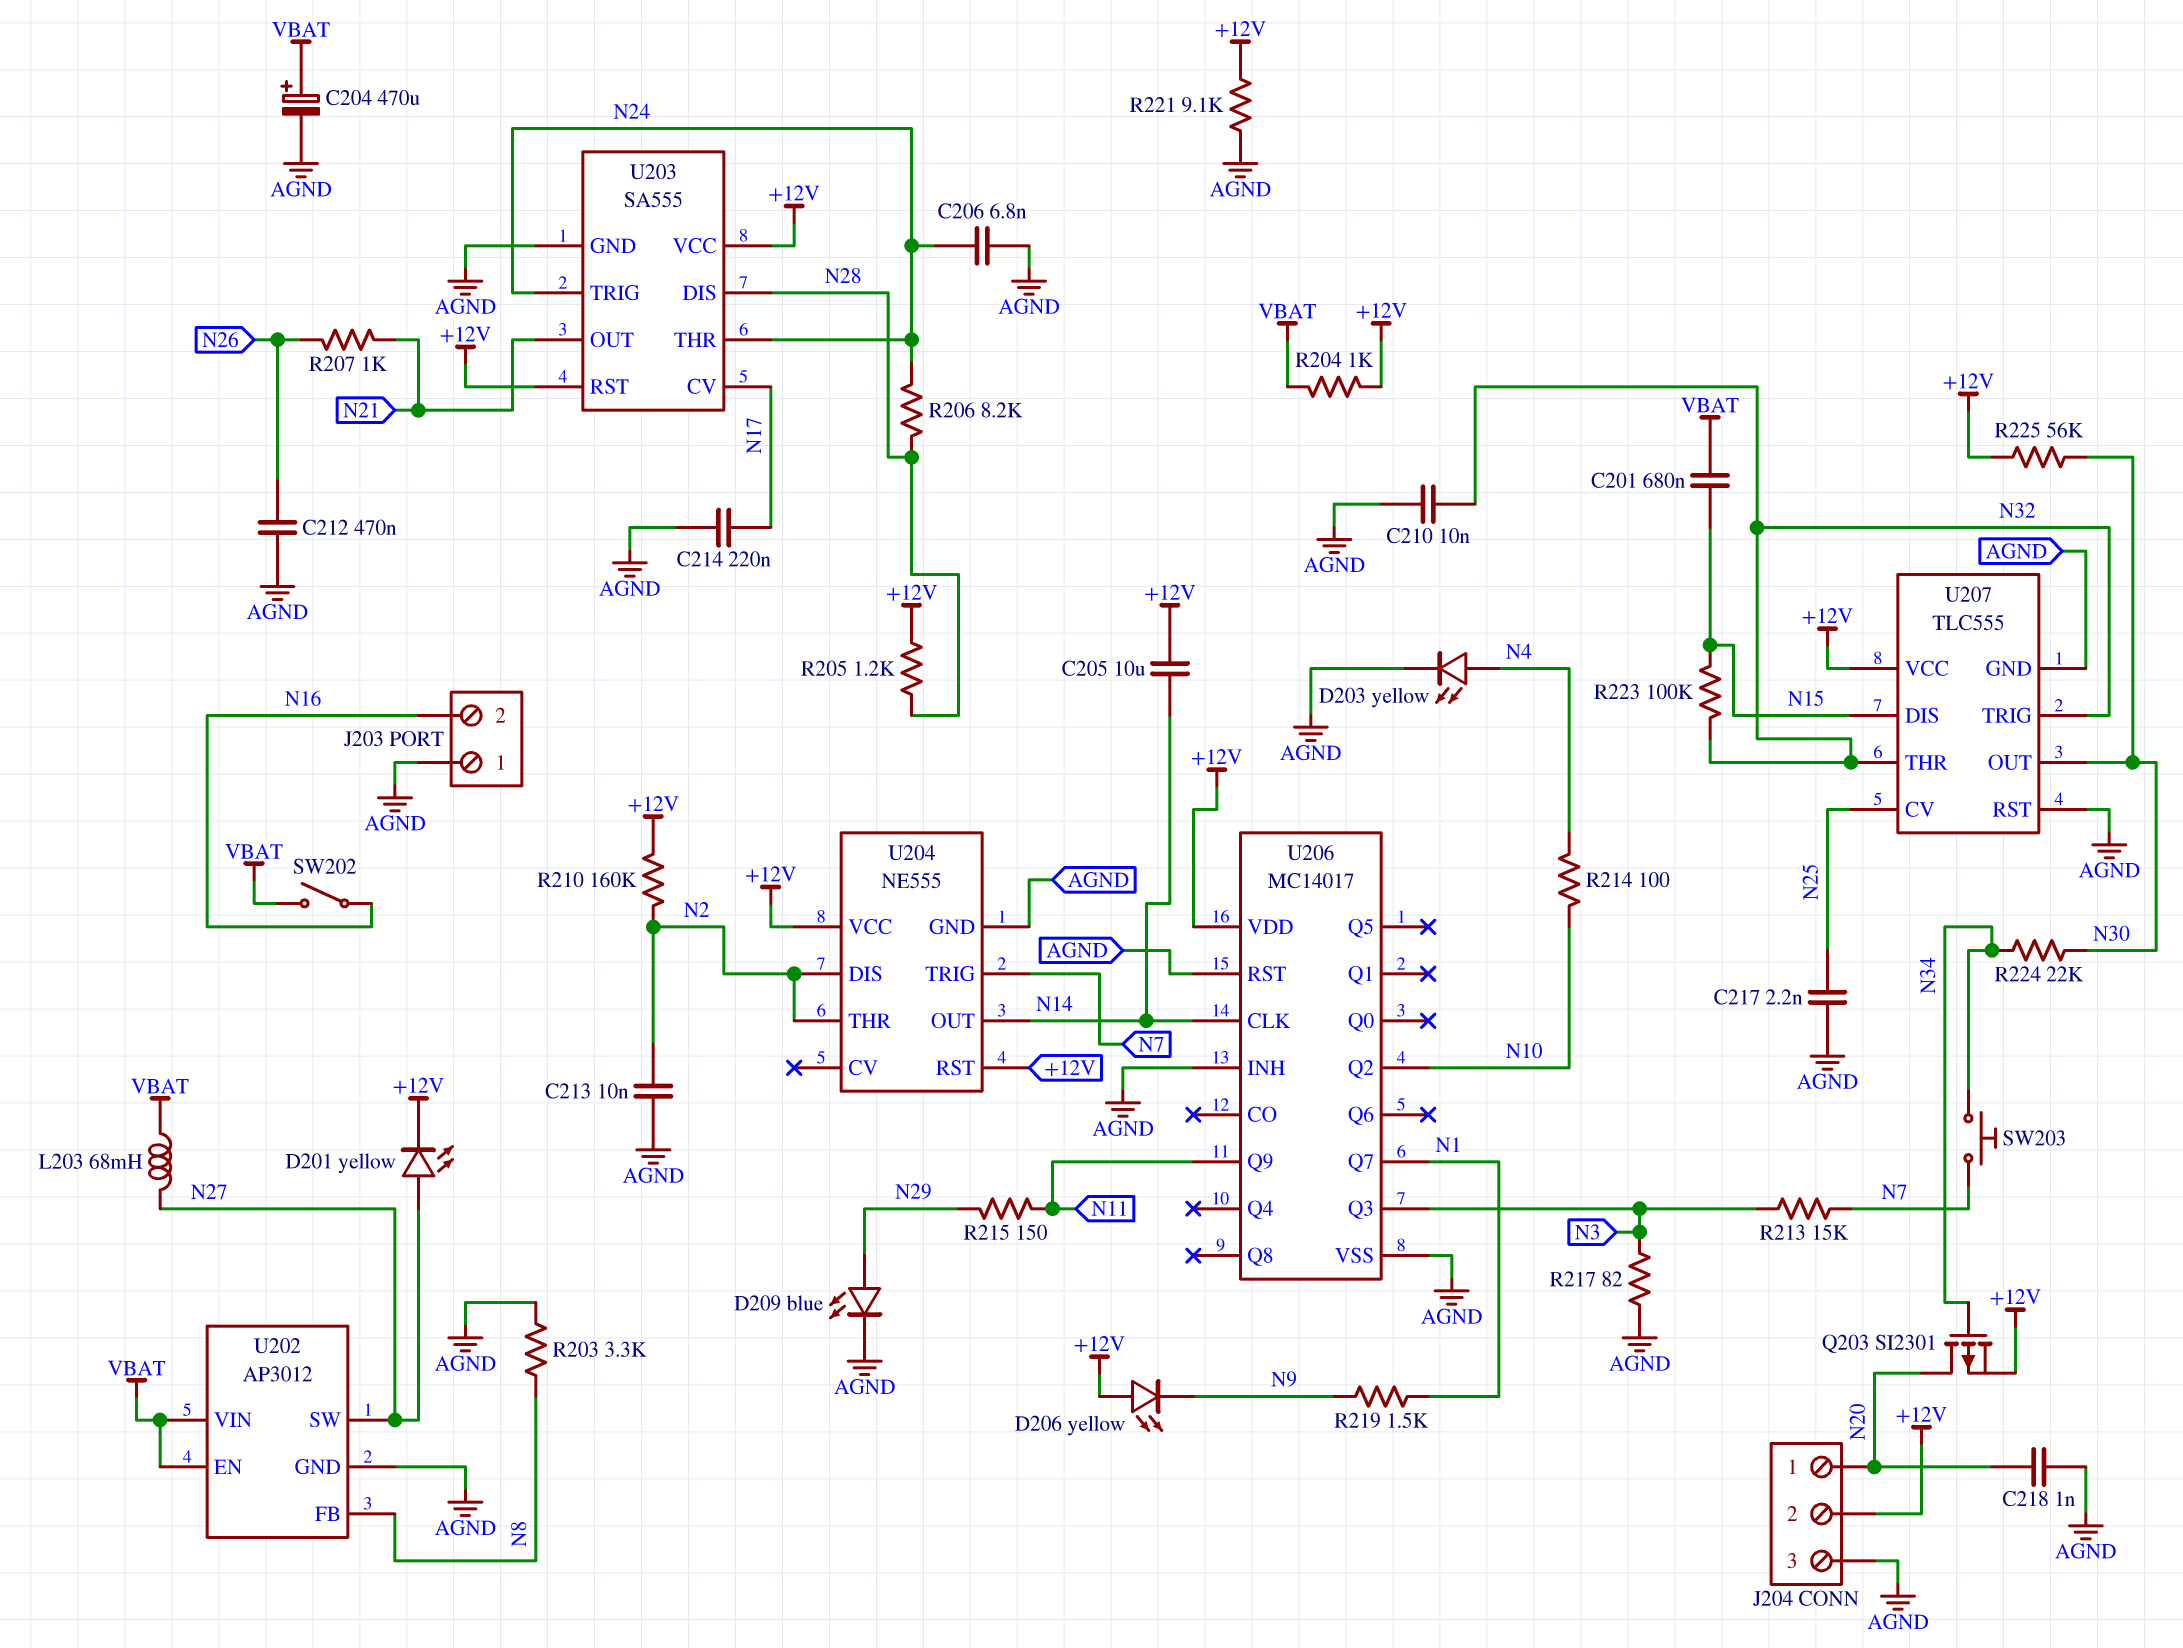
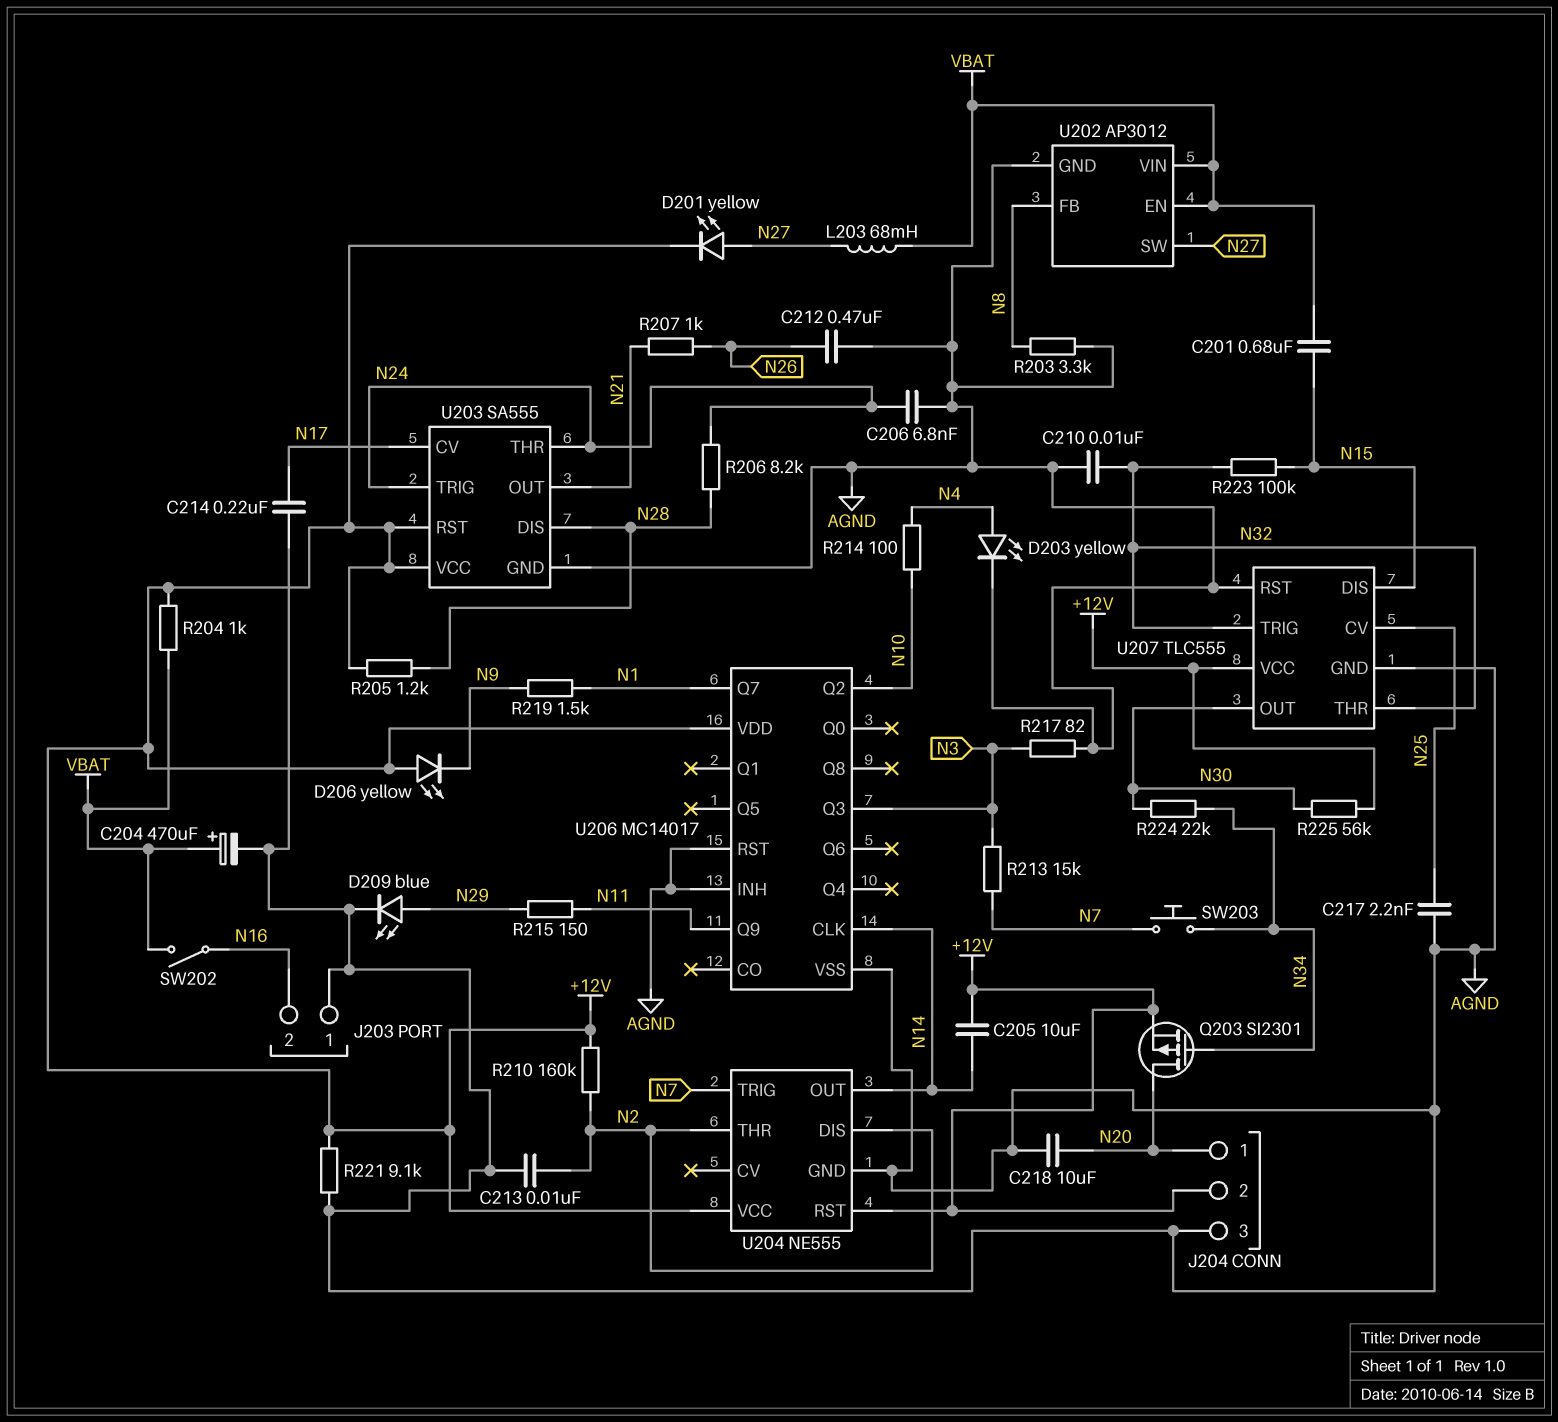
C218: 1nF (AGND, N20) -> 10uF (AGND, N20)

